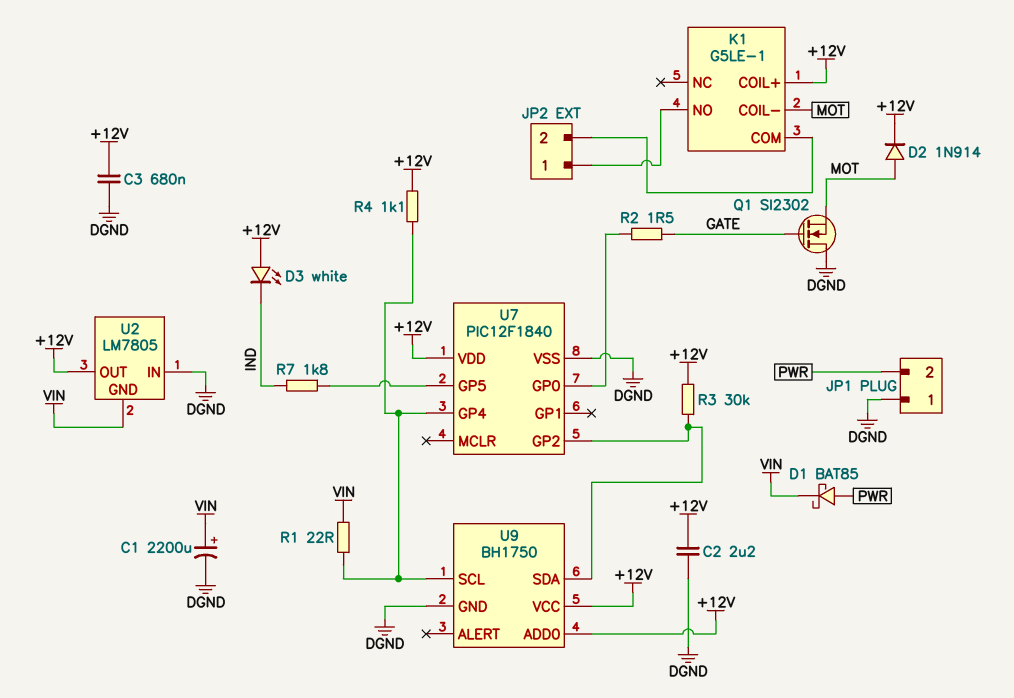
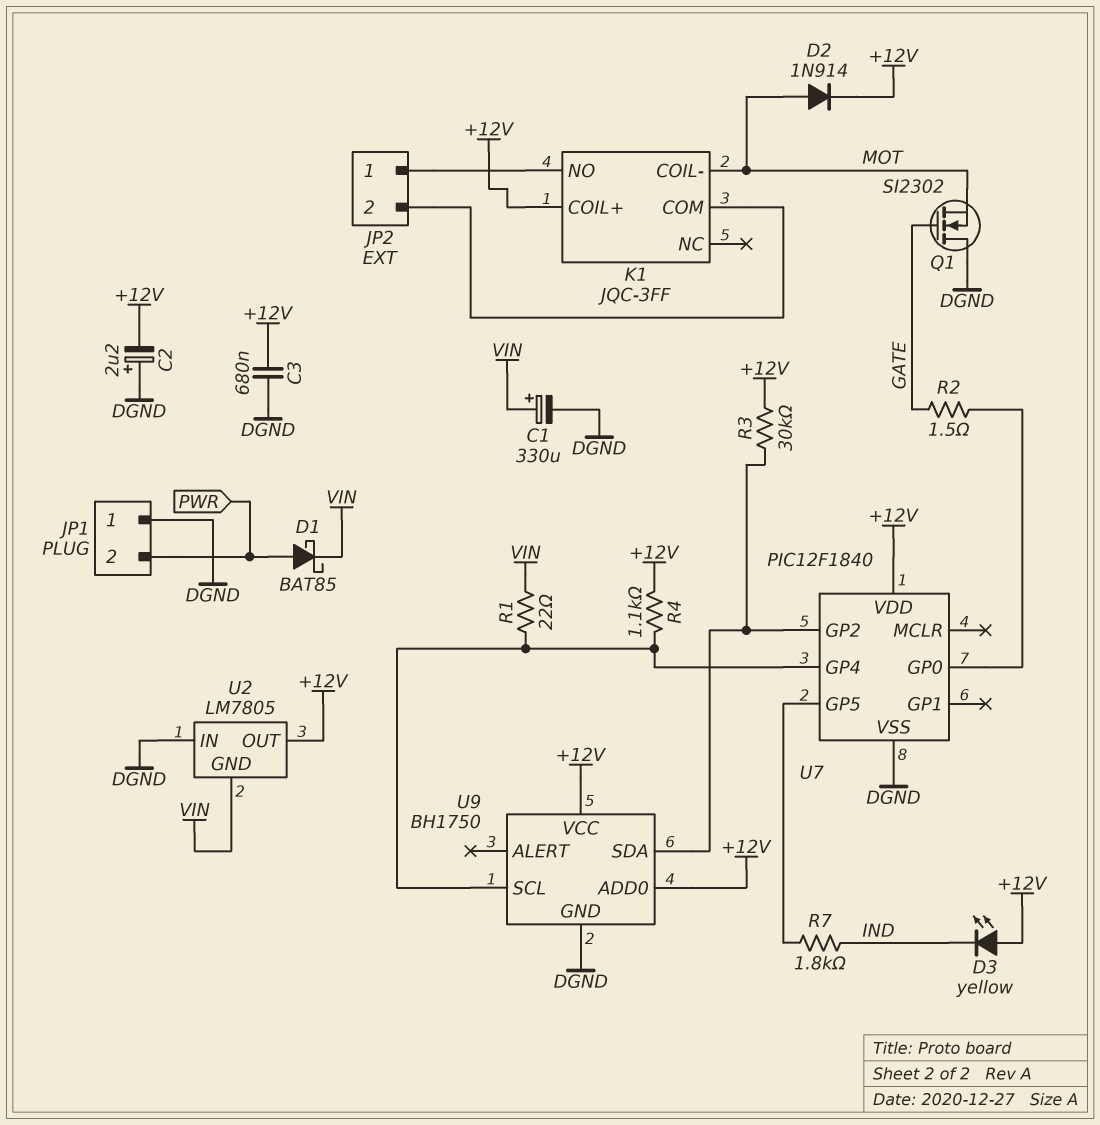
C1: 2200uF (plus VIN, minus DGND) -> 330uF (plus VIN, minus DGND)
C2: 2.2uF (+12V, DGND) -> 2.2uF (plus DGND, minus +12V)
D3: LED white (A +12V, K IND) -> LED yellow (A +12V, K IND)
K1: G5LE-1 -> JQC-3FF

